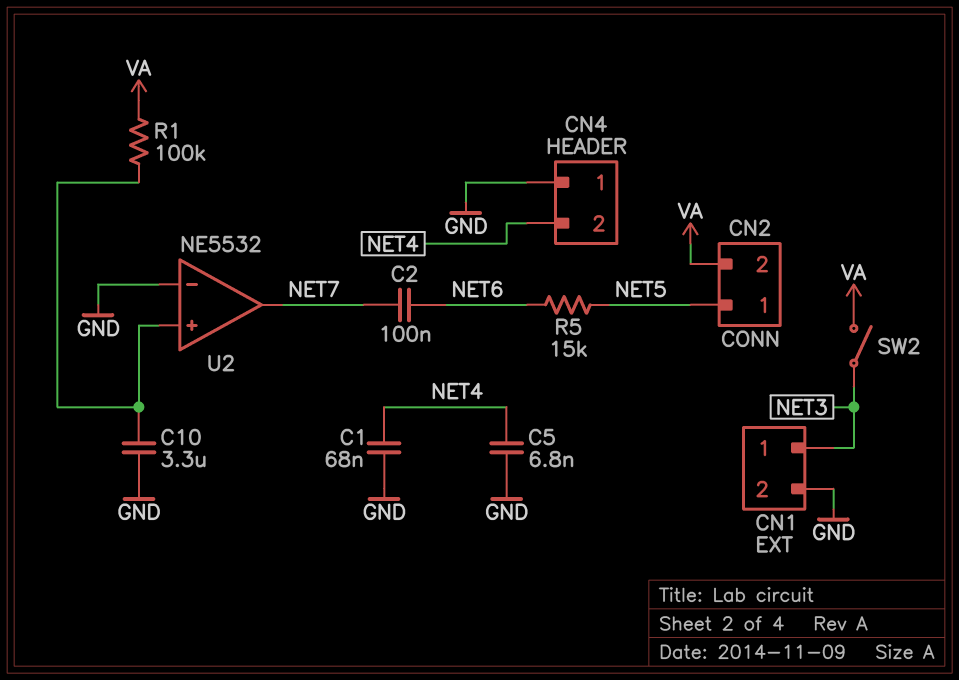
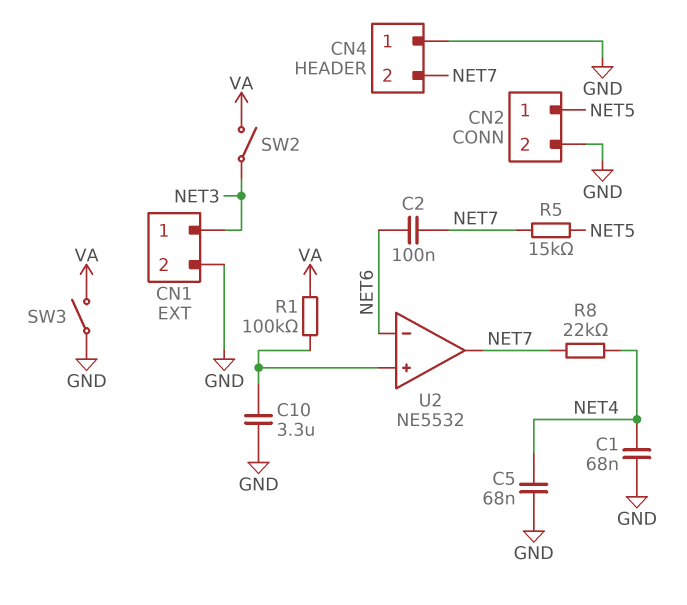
C5: 6.8nF (GND, NET4) -> 68nF (GND, NET4)
CN2 pin 2: VA -> GND
CN4 pin 2: NET4 -> NET7
R5: 15k (NET5, NET6) -> 15k (NET5, NET7)
R8: none -> 22k (NET4, NET7)
SW3: none -> switch (GND, VA)
U2 pin in-: GND -> NET6

